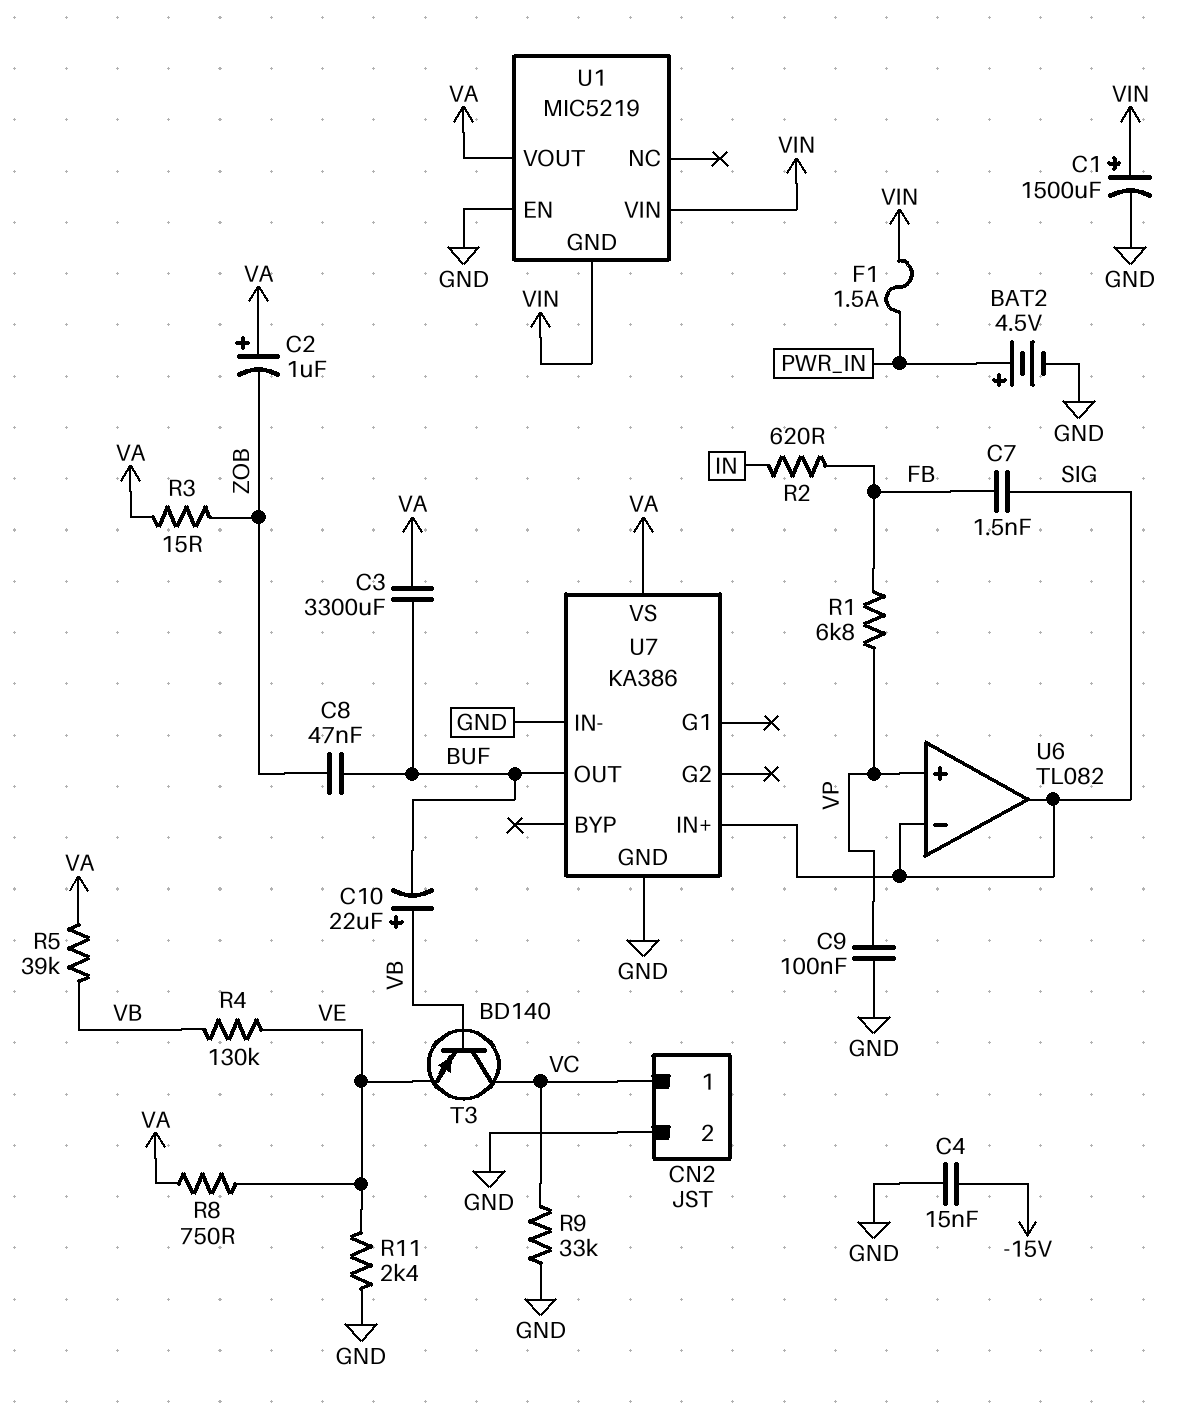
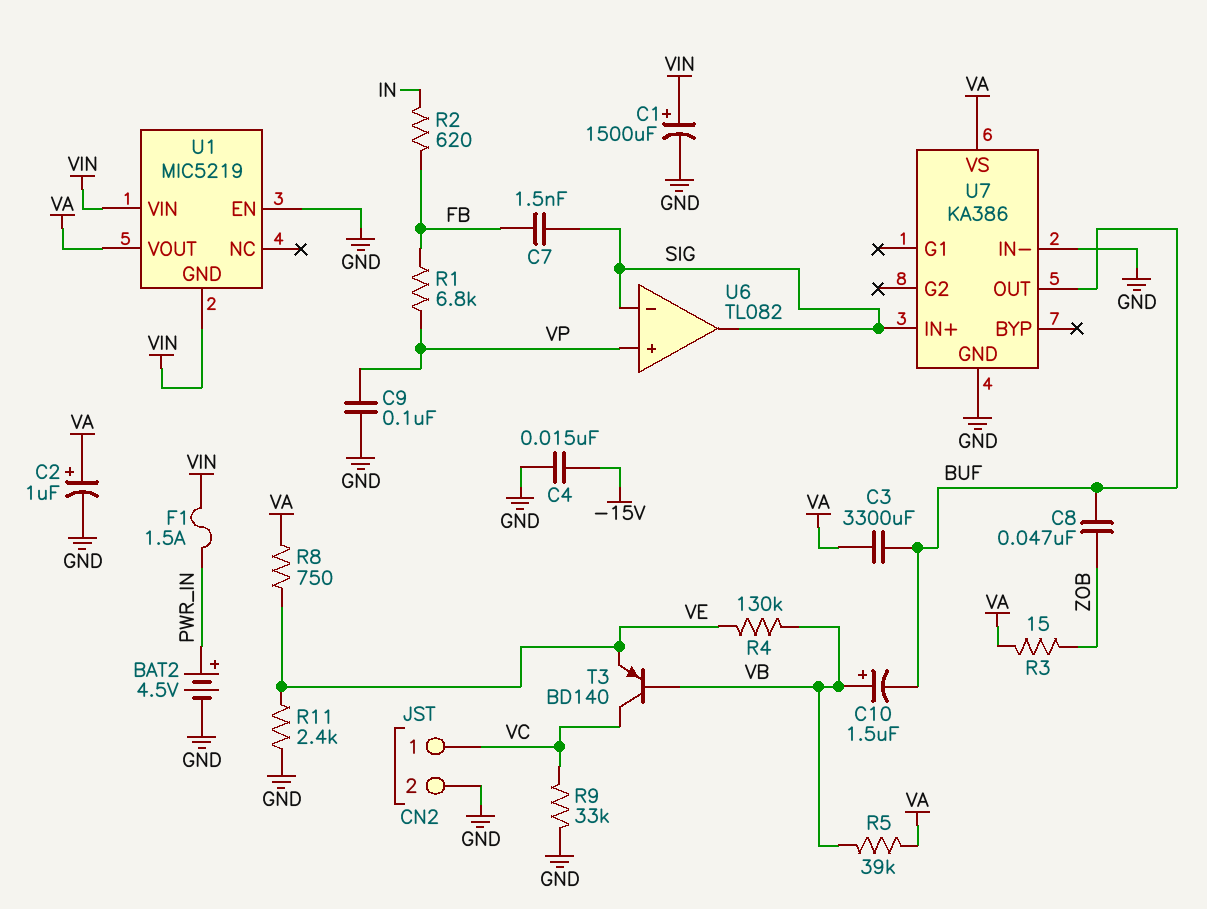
C2: 1uF (plus VA, minus ZOB) -> 1uF (plus VA, minus GND)
C10: 22uF (plus VB, minus BUF) -> 1.5uF (plus VB, minus BUF)

